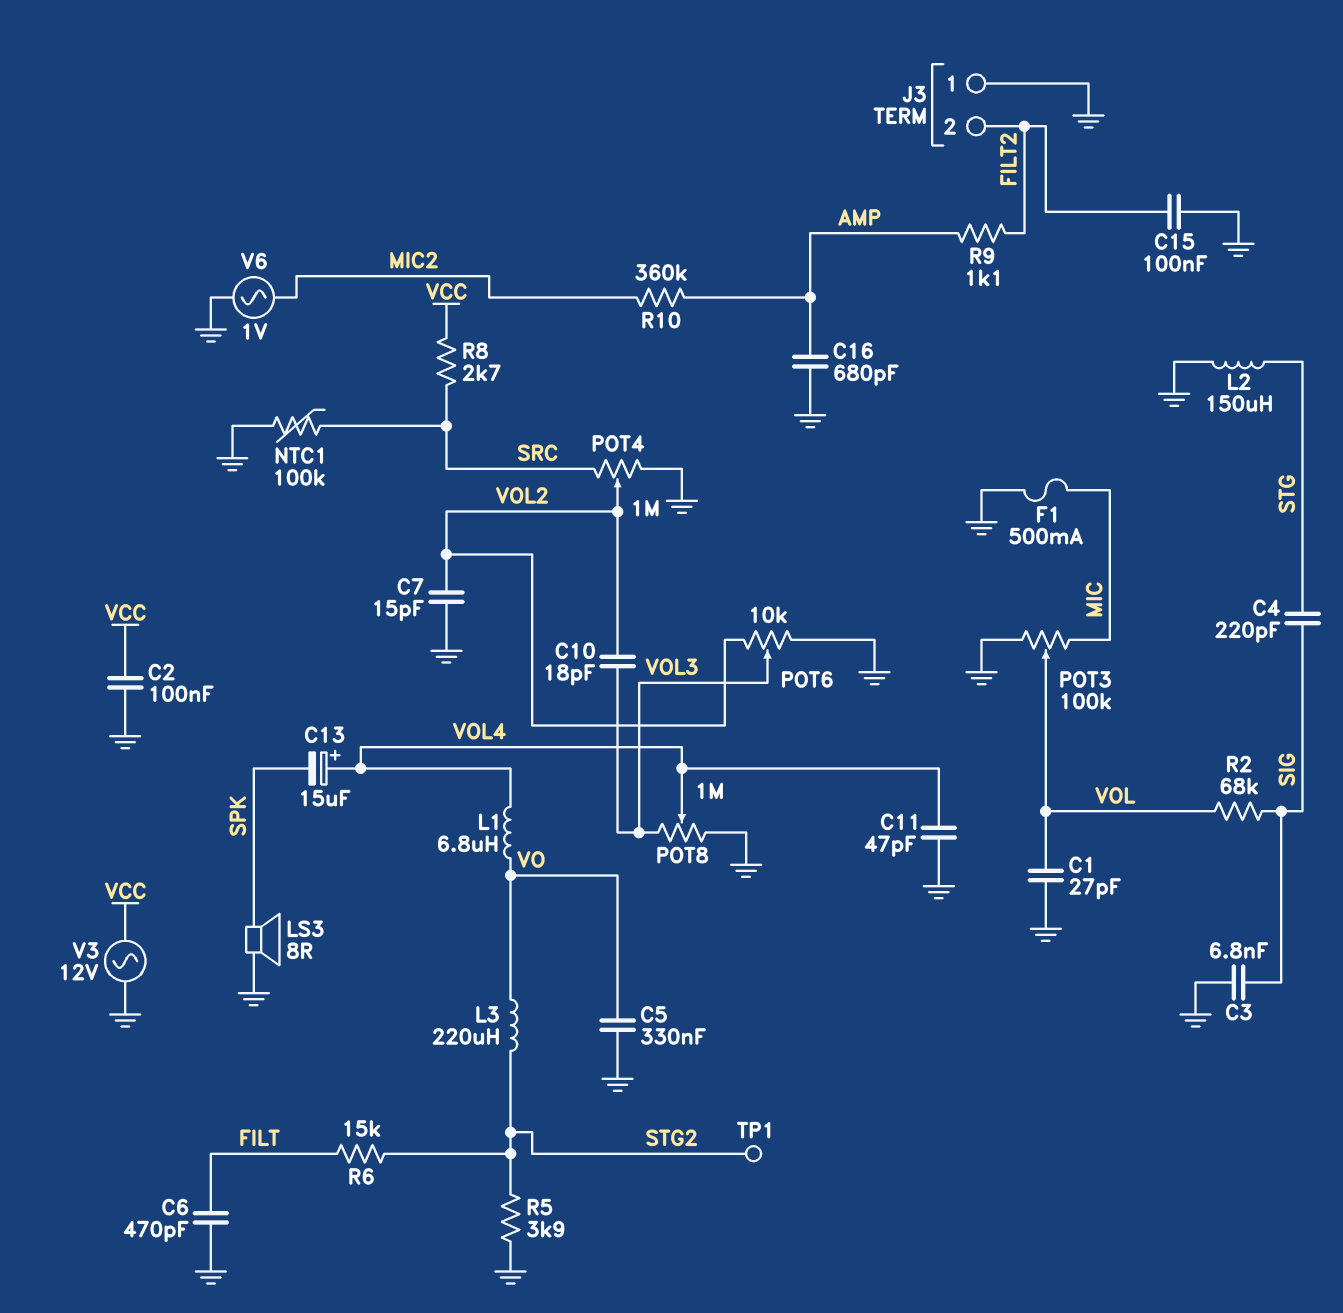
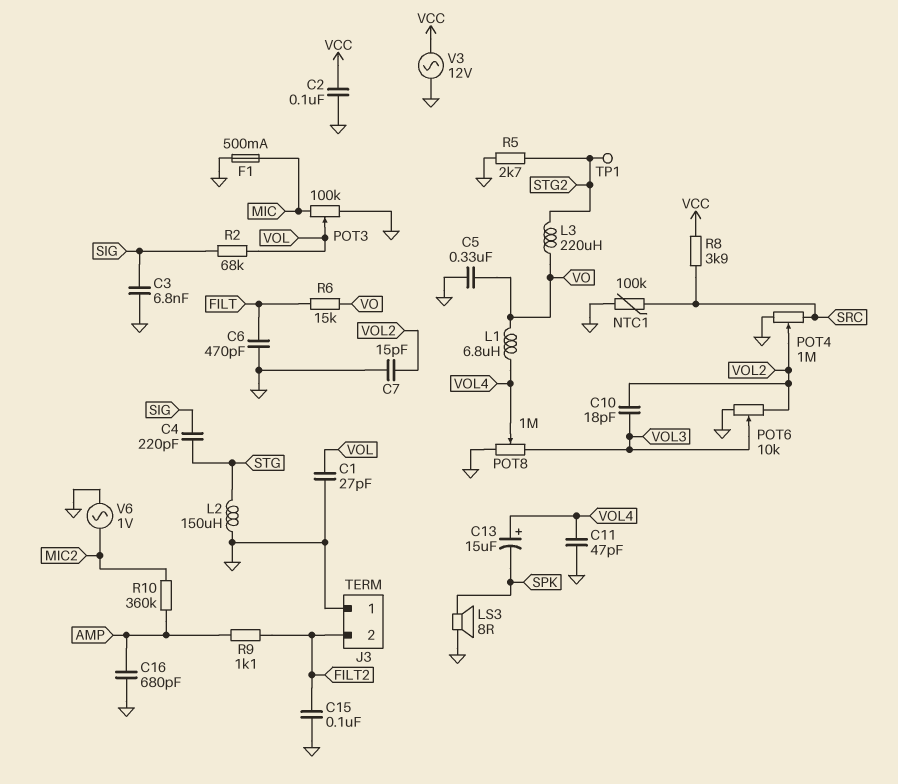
R5: 3.9k (GND, STG2) -> 2.7k (GND, STG2)
R6: 15k (FILT, STG2) -> 15k (FILT, VO)
R8: 2.7k (SRC, VCC) -> 3.9k (SRC, VCC)

